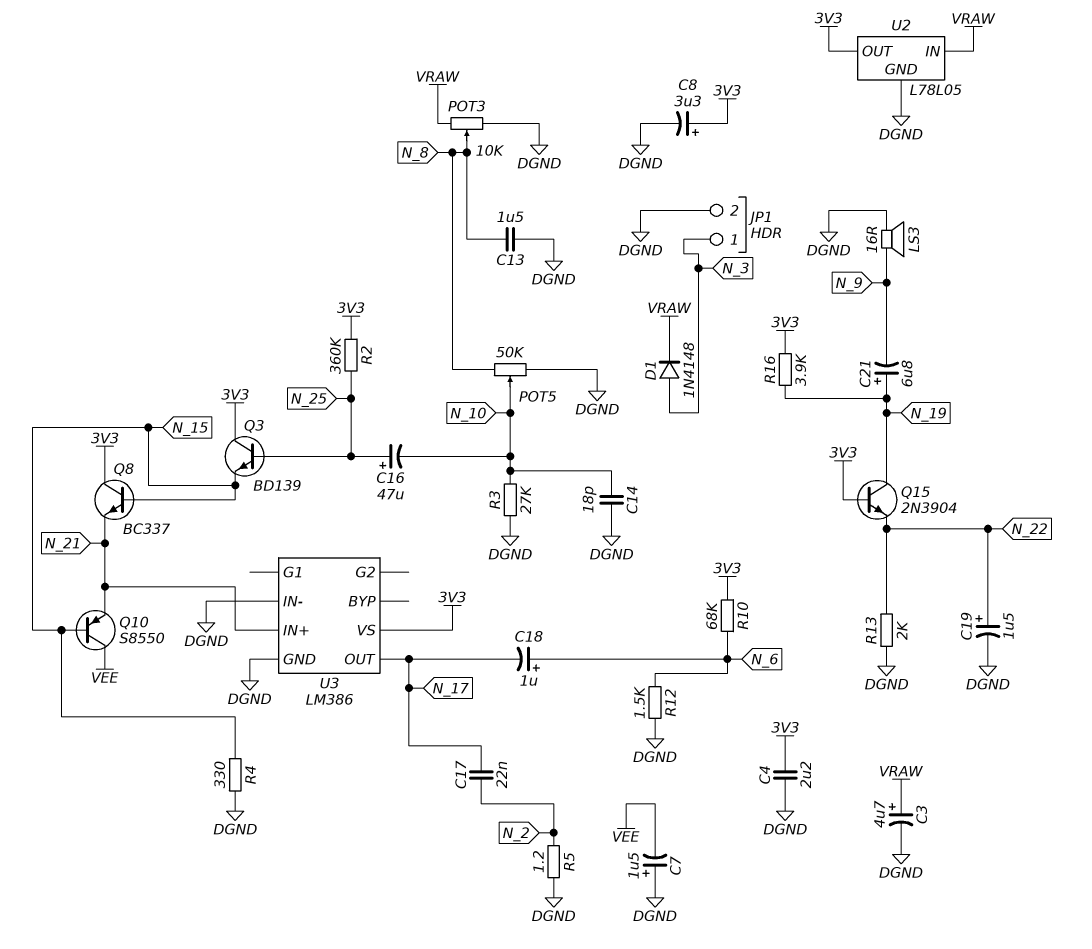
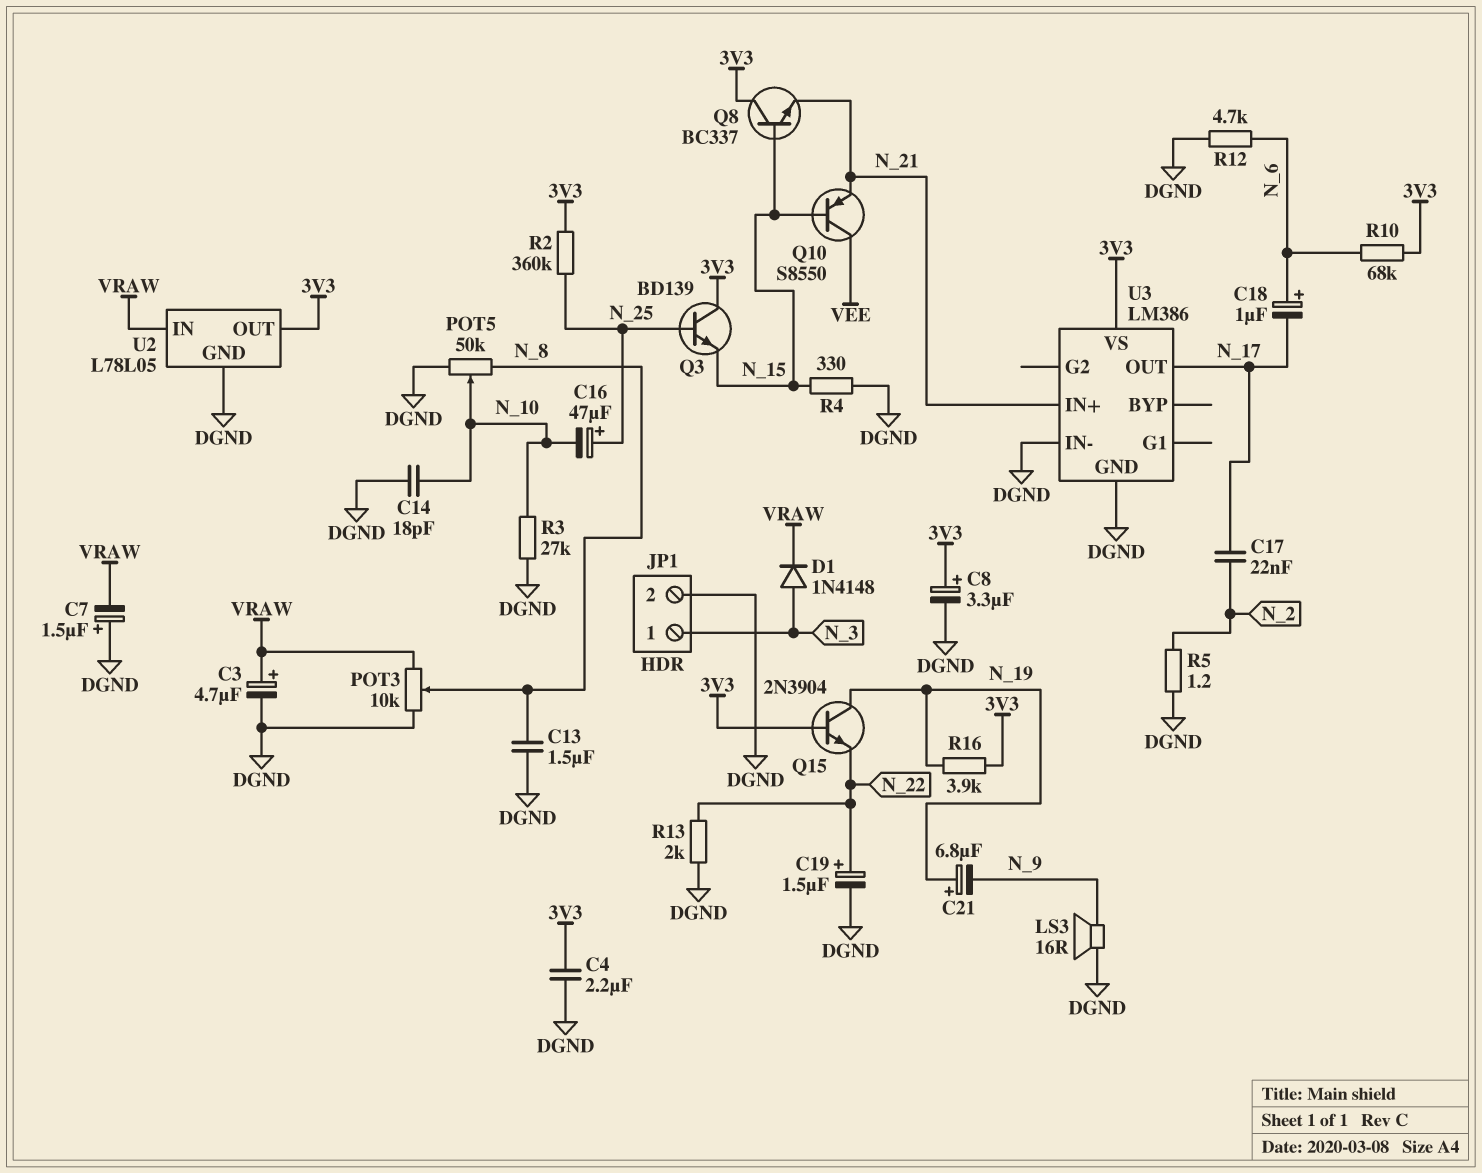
C7: 1.5uF (plus DGND, minus VEE) -> 1.5uF (plus DGND, minus VRAW)
R12: 1.5k (DGND, N_6) -> 4.7k (DGND, N_6)

